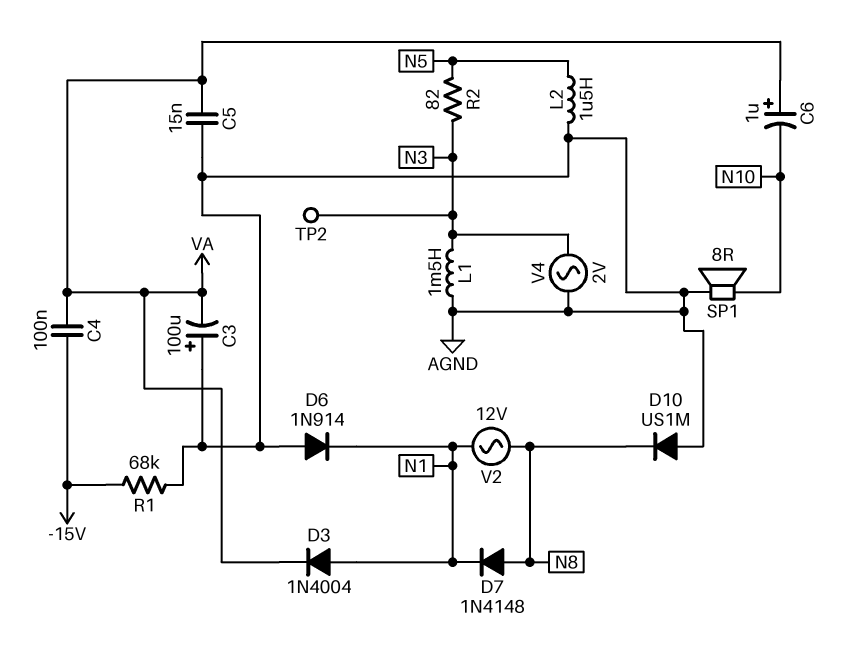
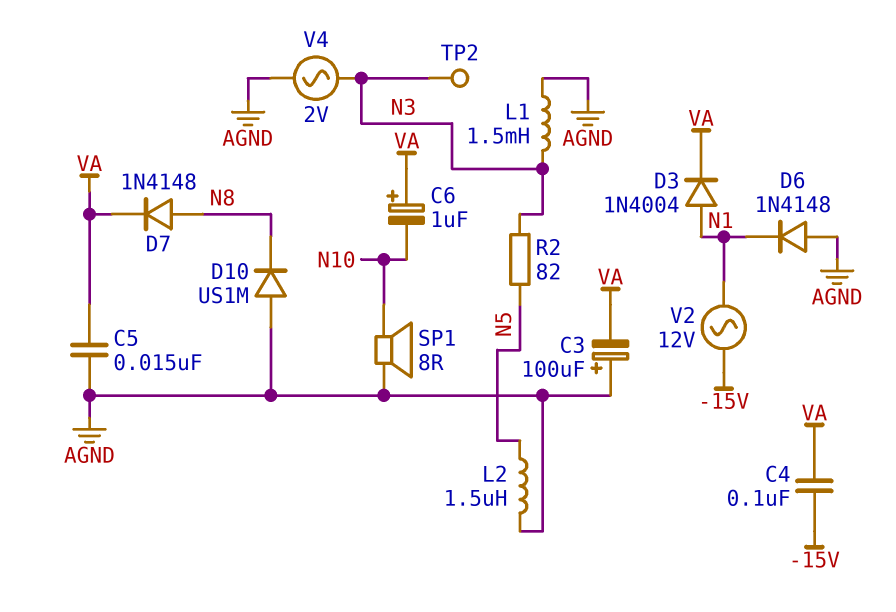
D6: diode 1N914 (A AGND, K N1) -> diode 1N4148 (A AGND, K N1)
D7: diode 1N4148 (A N8, K N1) -> diode 1N4148 (A N8, K VA)
R1: 68k (-15V, AGND) -> none
V2: AC 12V (N1, N8) -> AC 12V (-15V, N1)

